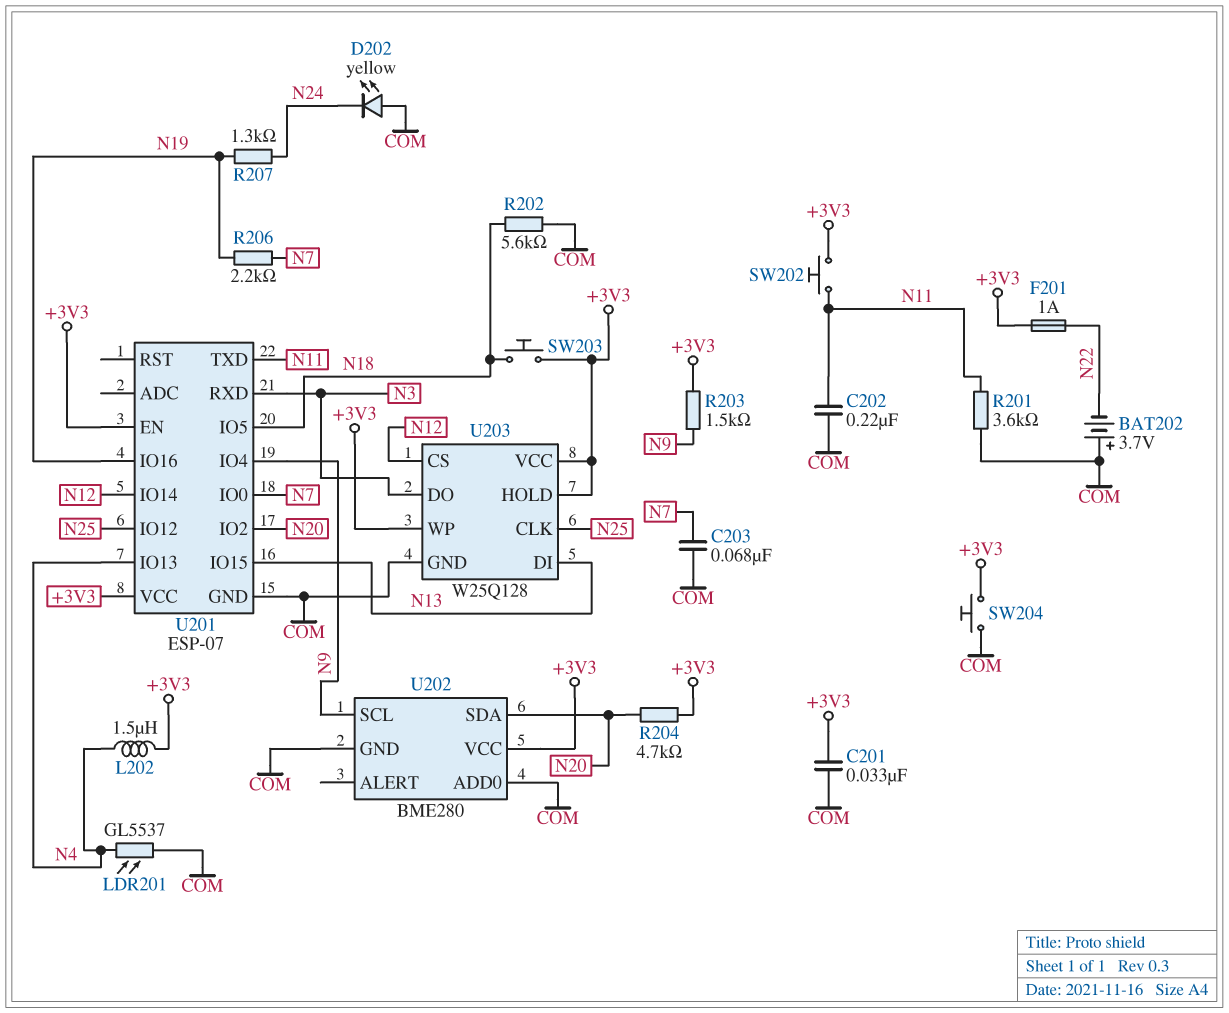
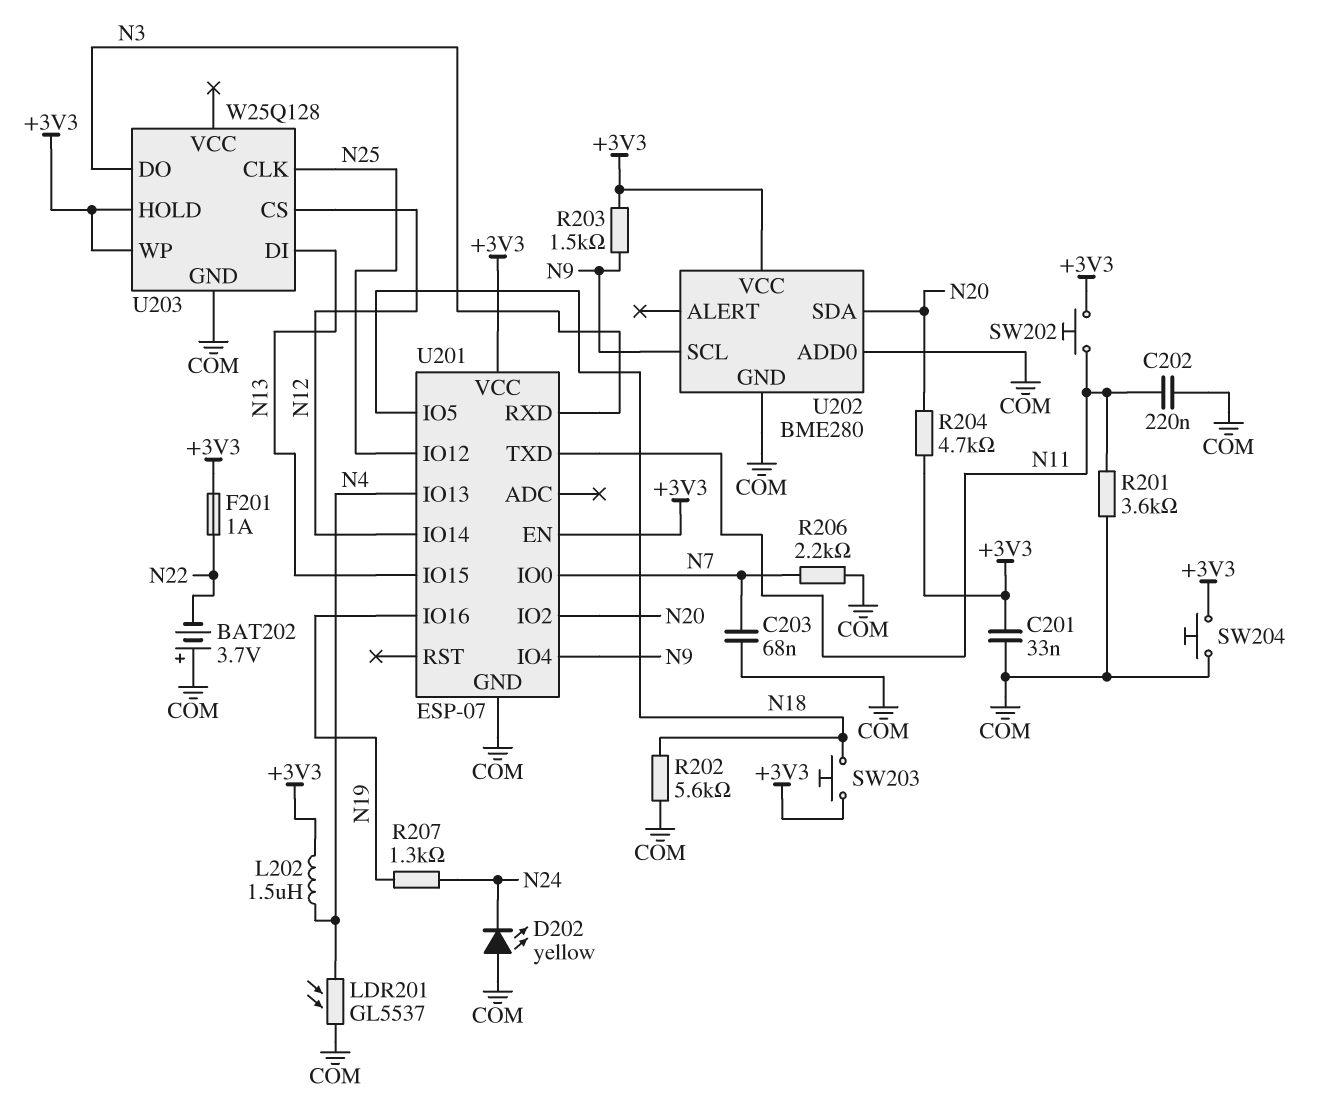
R206: 2.2k (N7, N19) -> 2.2k (COM, N7)
U203 pin VCC: +3V3 -> none

